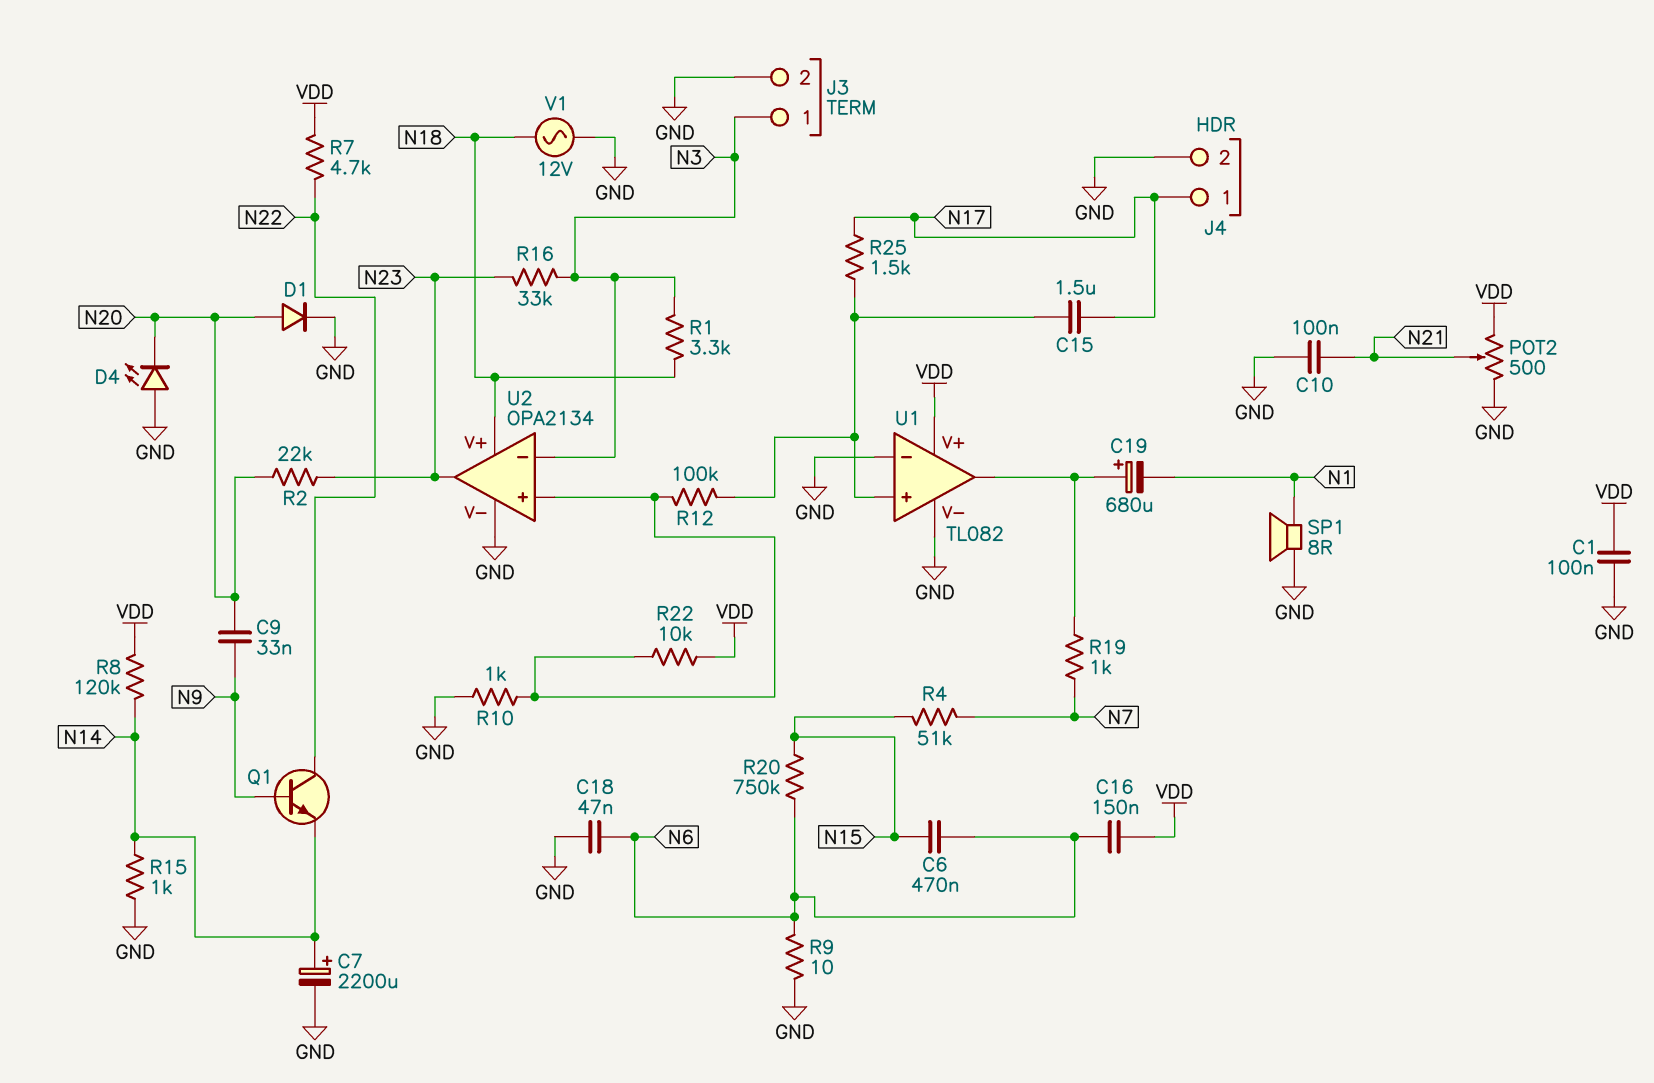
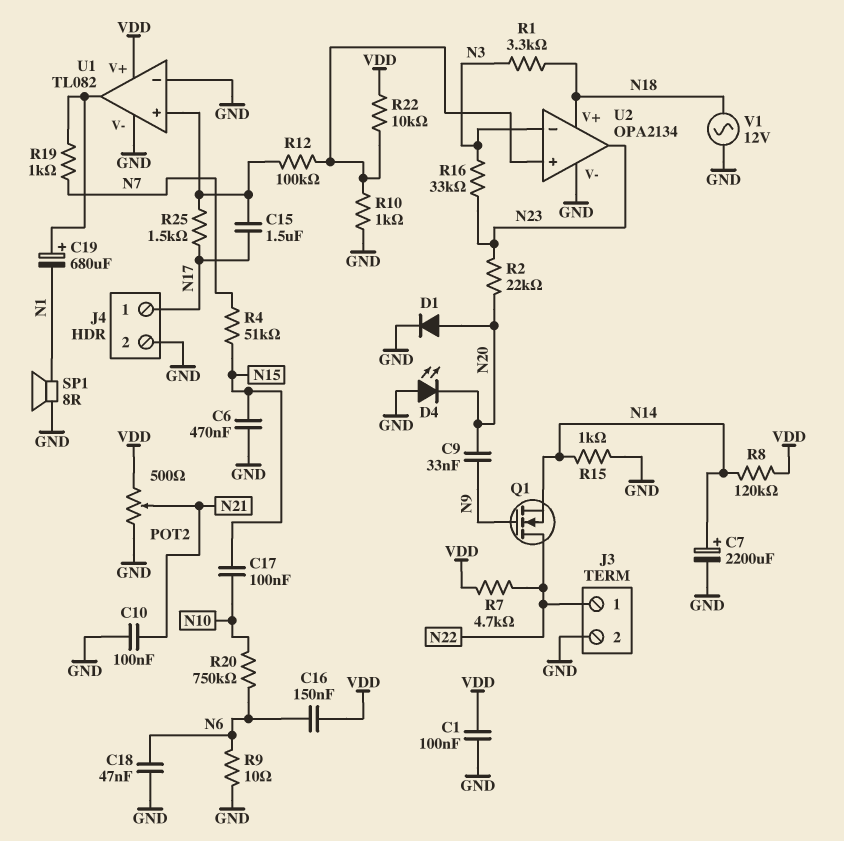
C6: 470nF (N6, N15) -> 470nF (GND, N15)
C17: none -> 100nF (N10, N15)
J3 pin 1: N3 -> N22
Q1: NPN (B N9, C N22, E N14) -> NMOS (G N9, D N22, S N14)
R20: 750k (N6, N15) -> 750k (N6, N10)

